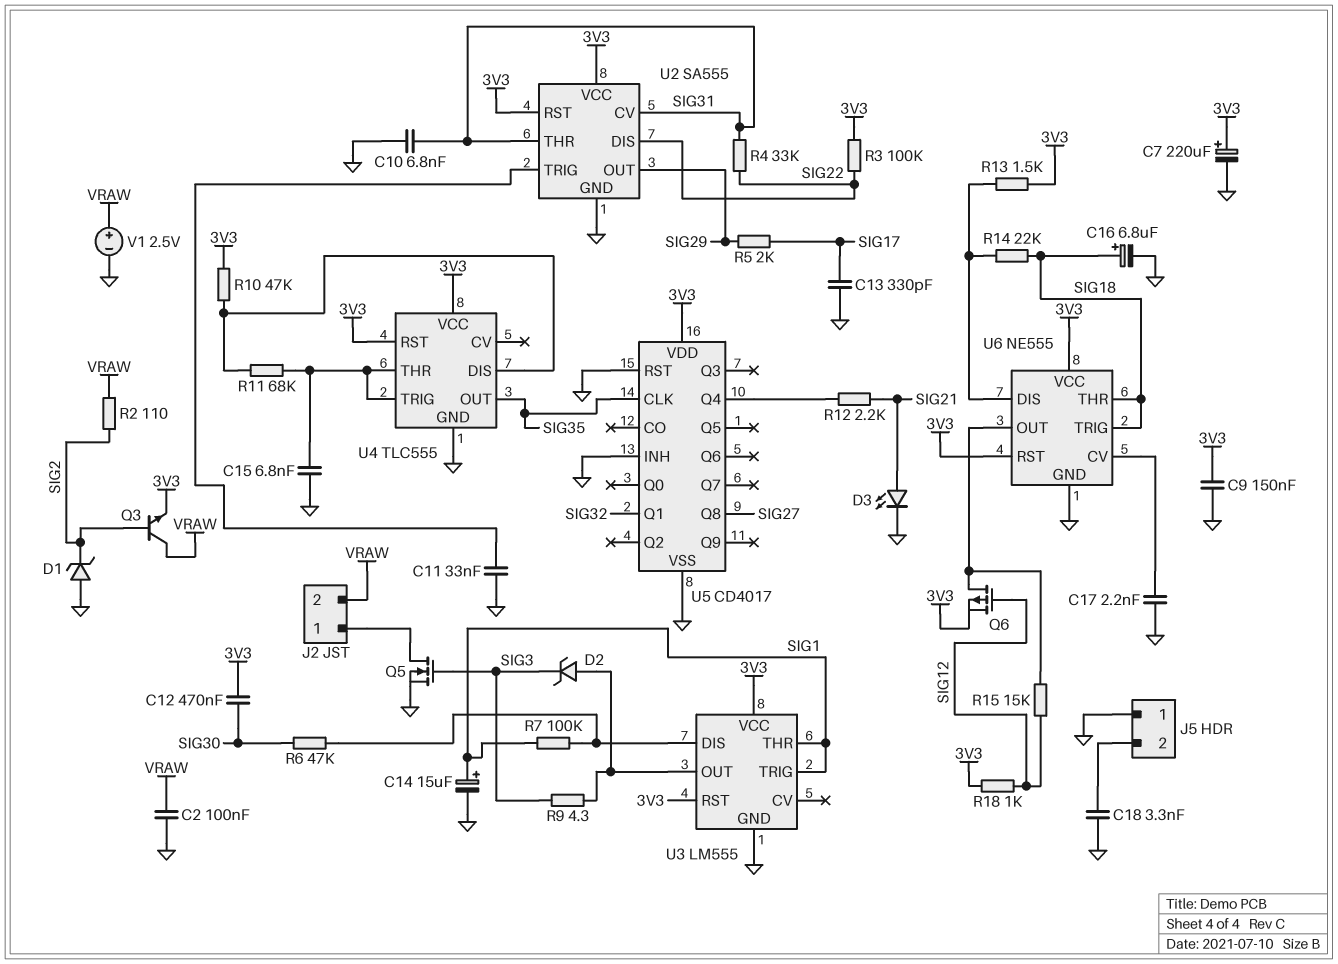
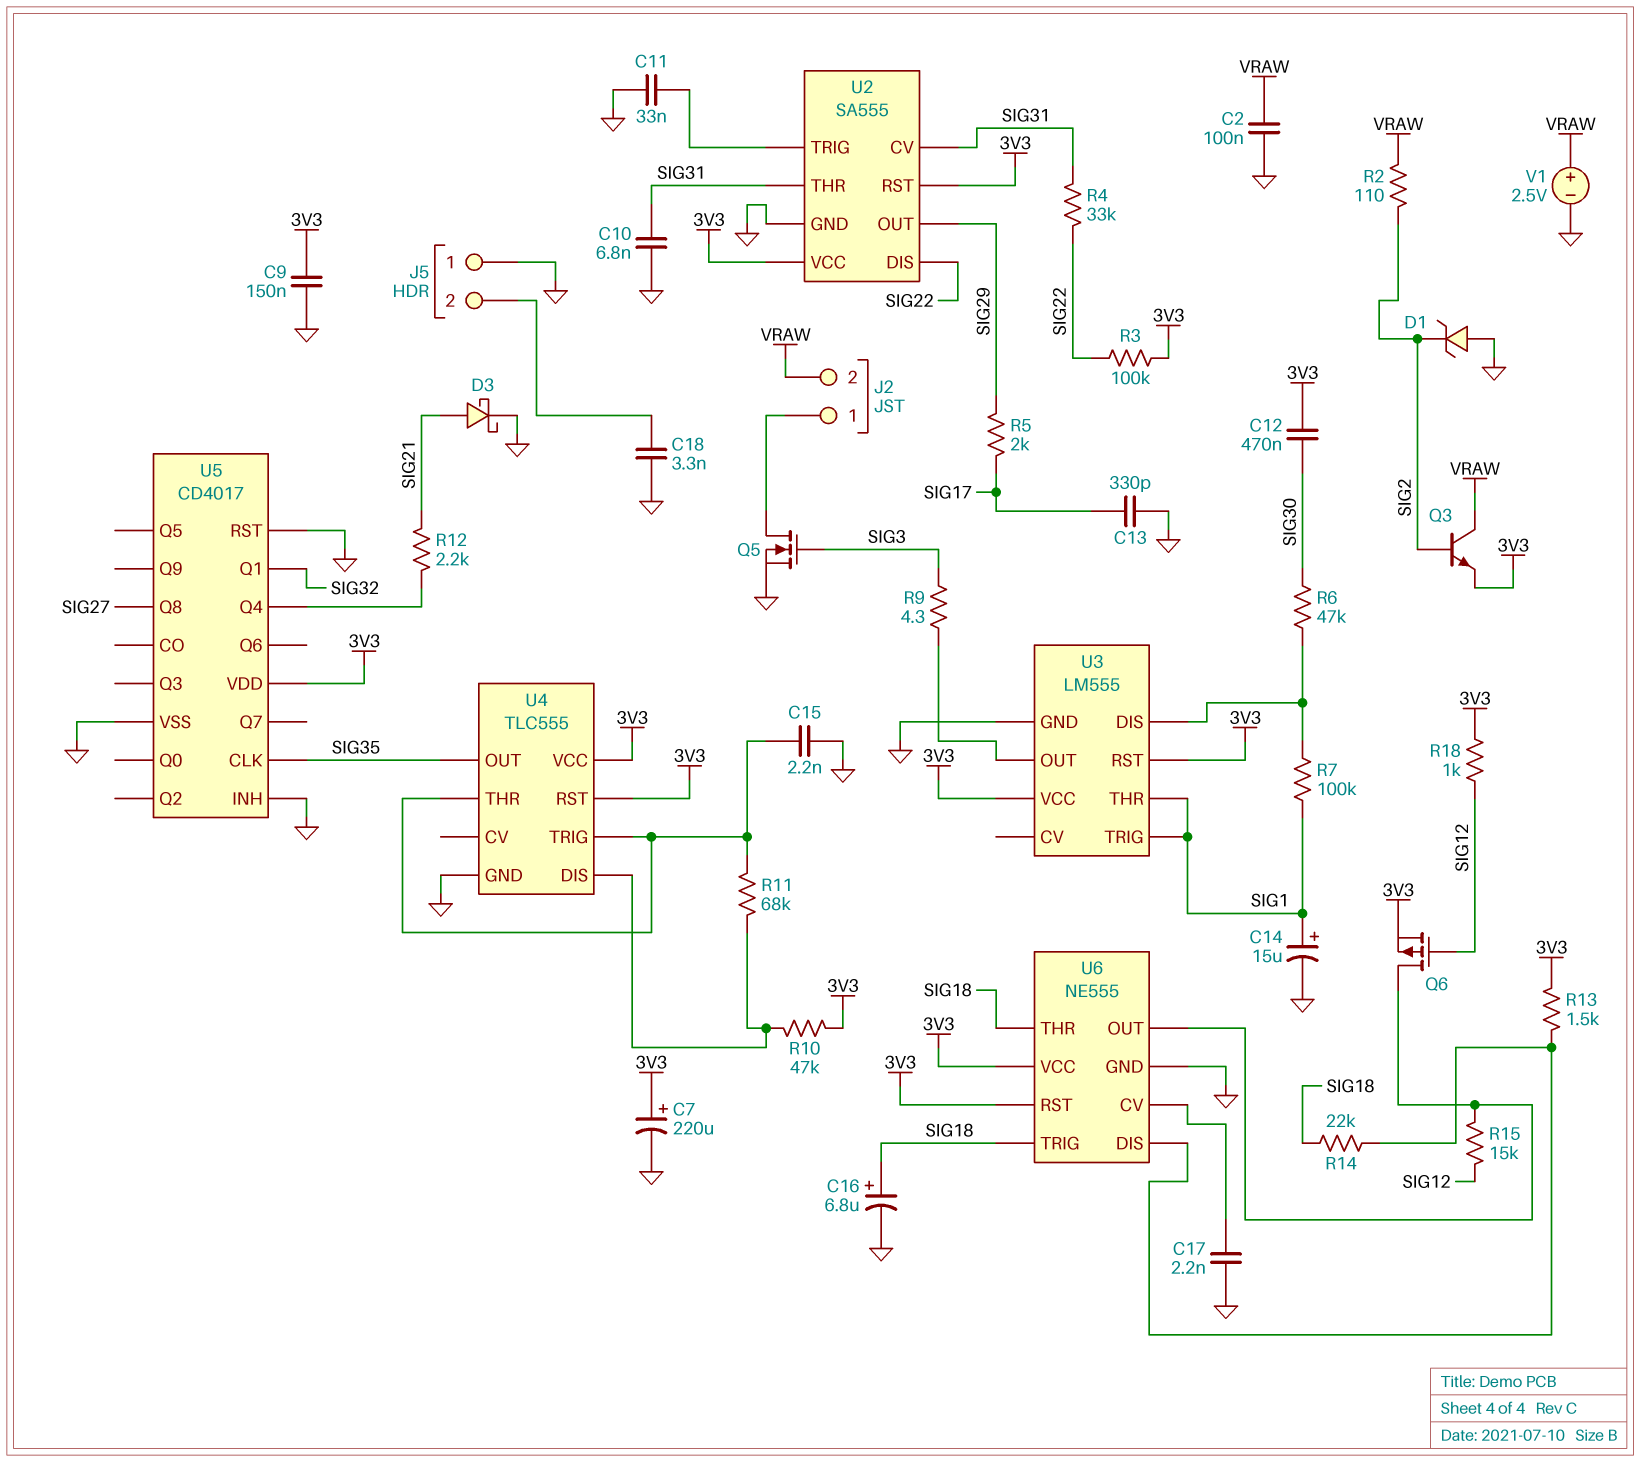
C15: 6.8nF (GND, U4/THR) -> 2.2nF (GND, U4/THR)
D2: zener (A U3/OUT, K SIG3) -> none
D3: LED (A SIG21, K GND) -> schottky (A SIG21, K GND)

